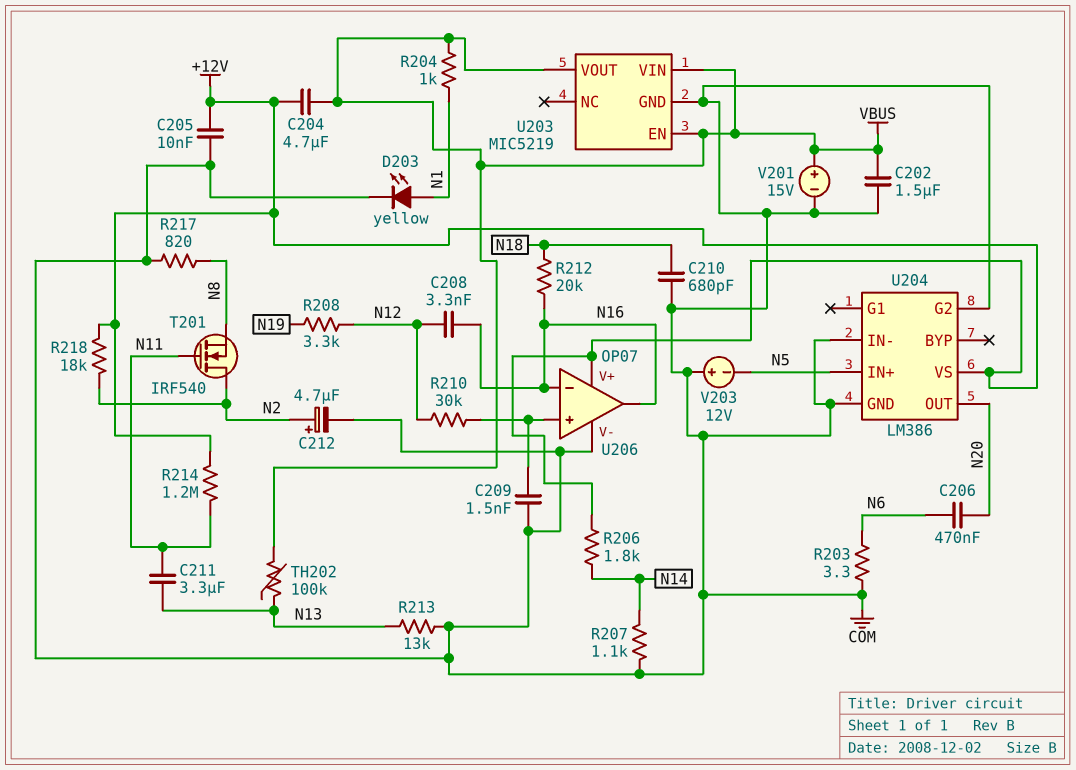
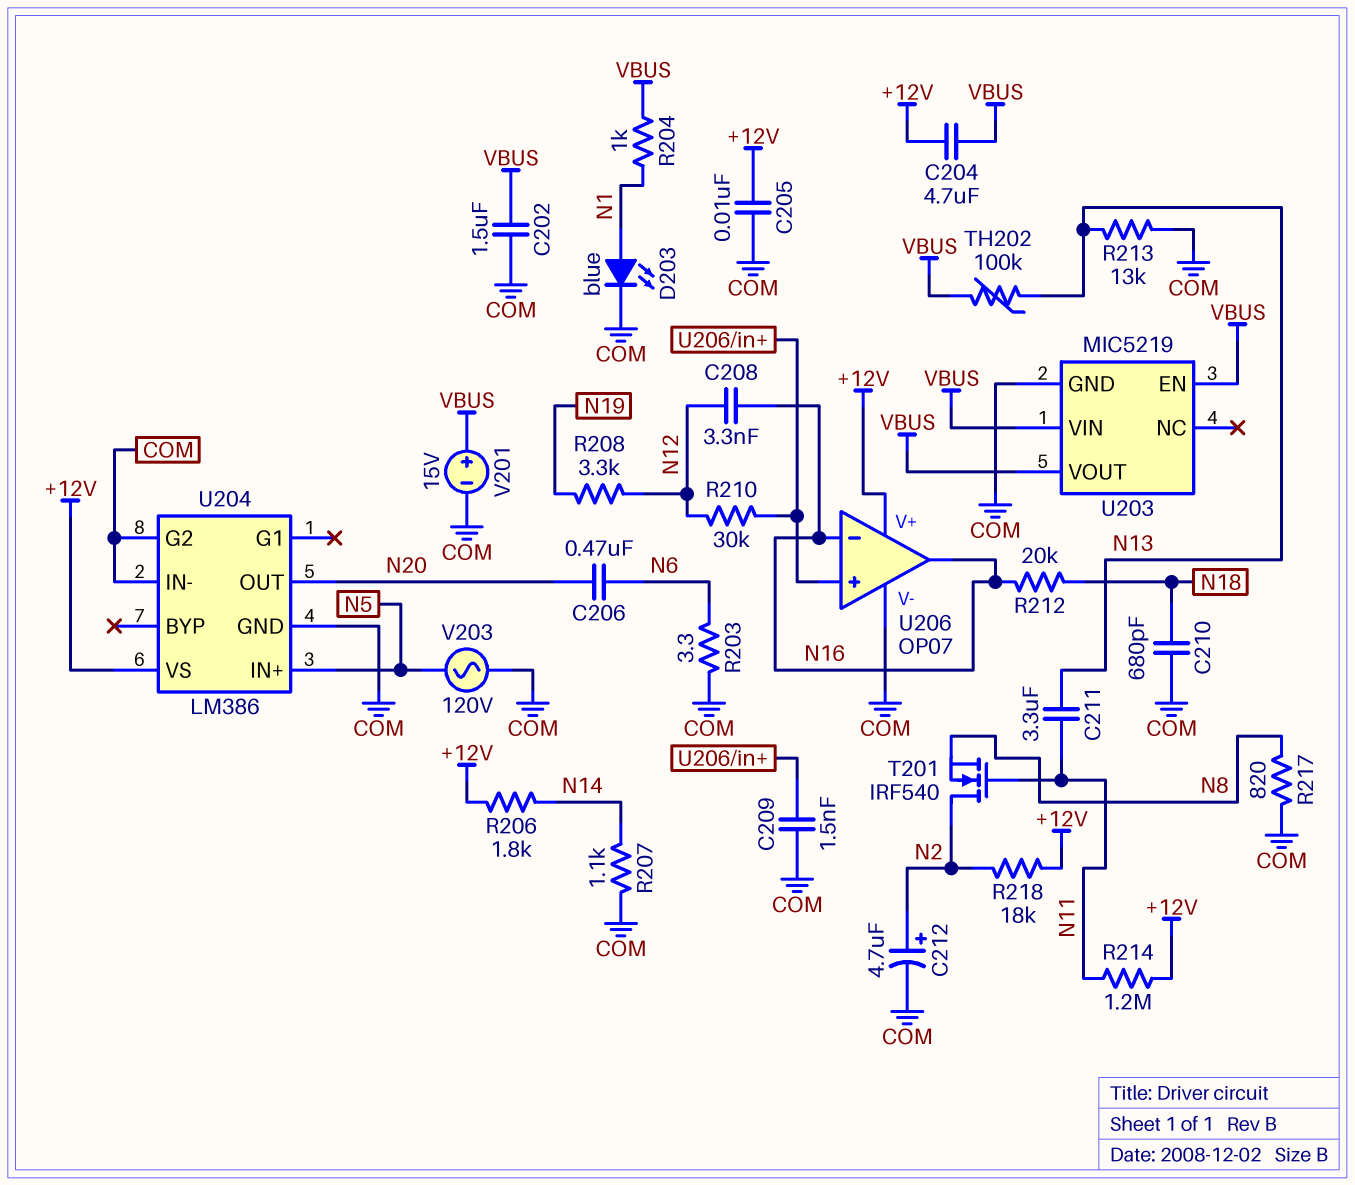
D203: LED yellow (A N1, K COM) -> LED blue (A N1, K COM)
V203: 12V (plus COM, minus N5) -> AC 120V (COM, N5)

